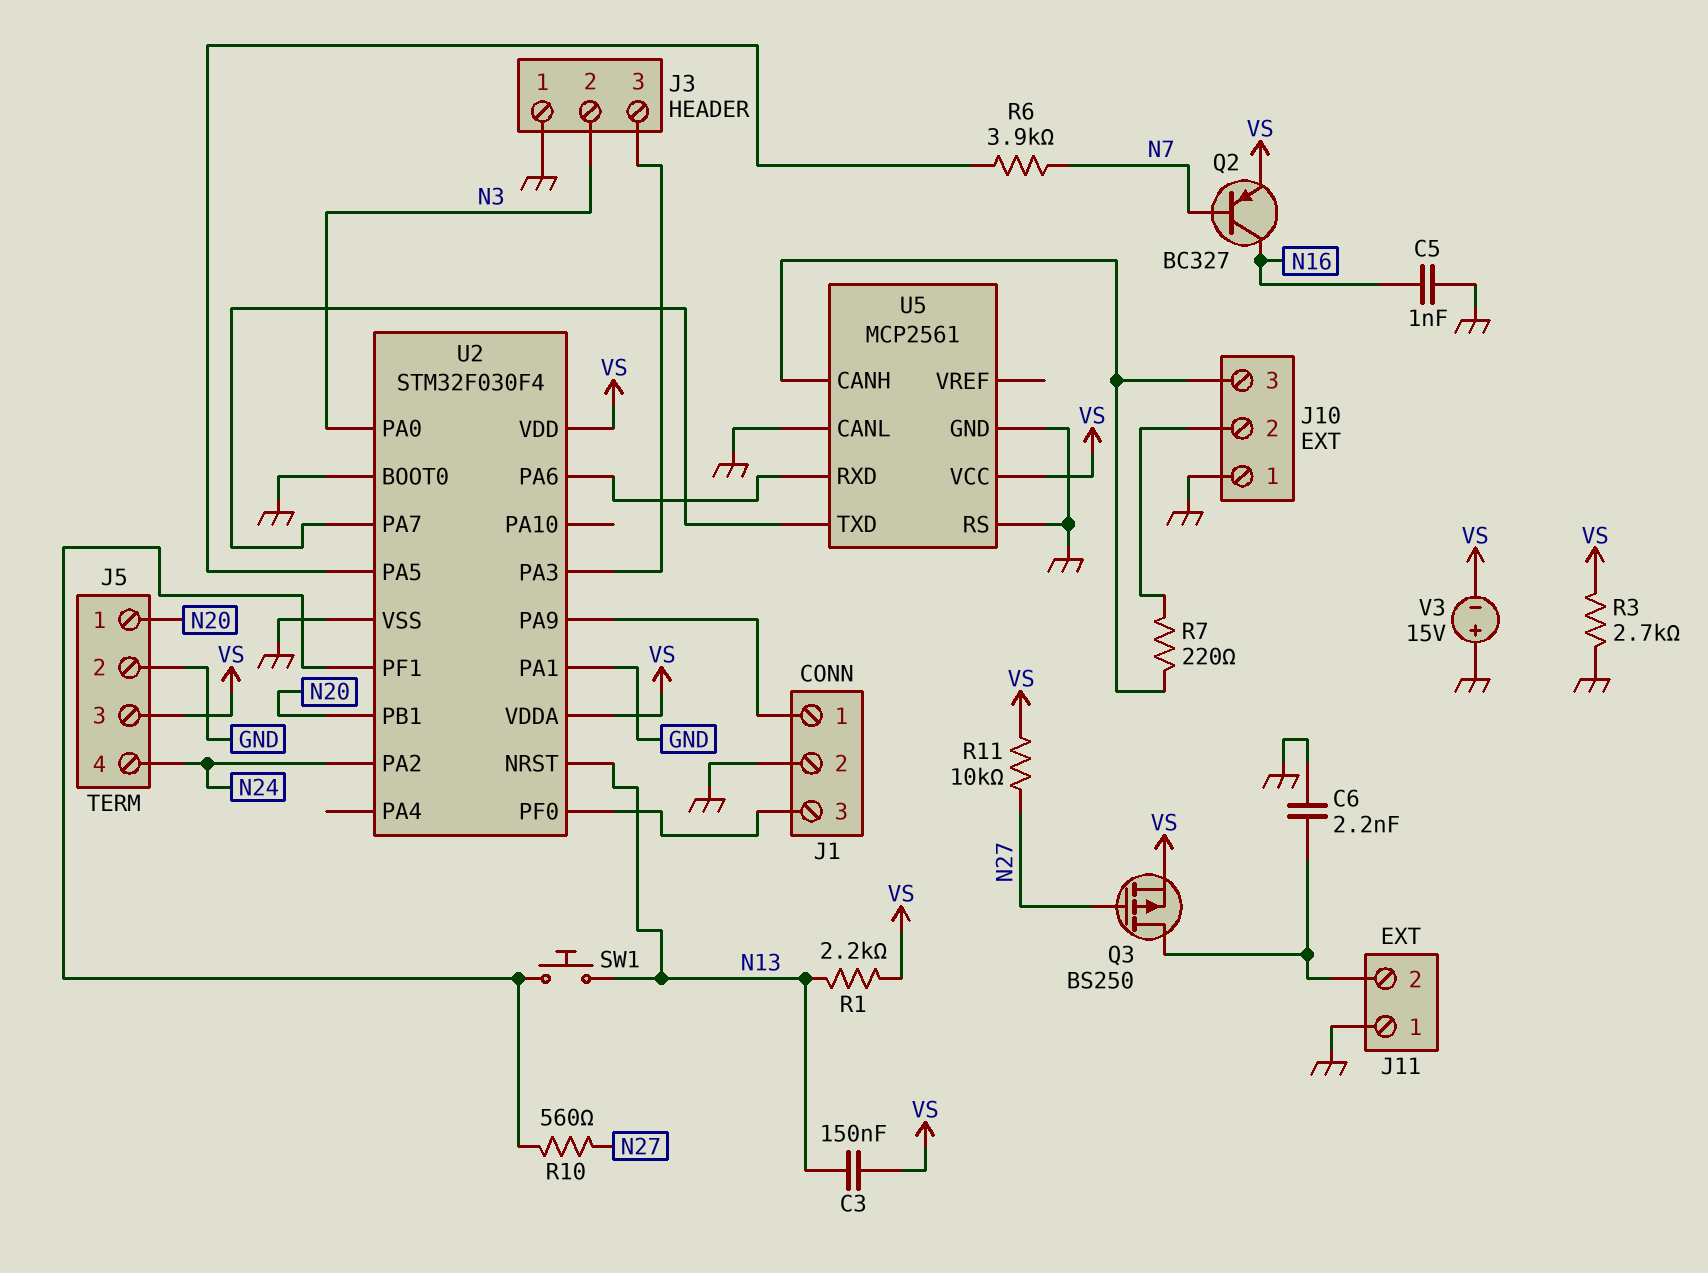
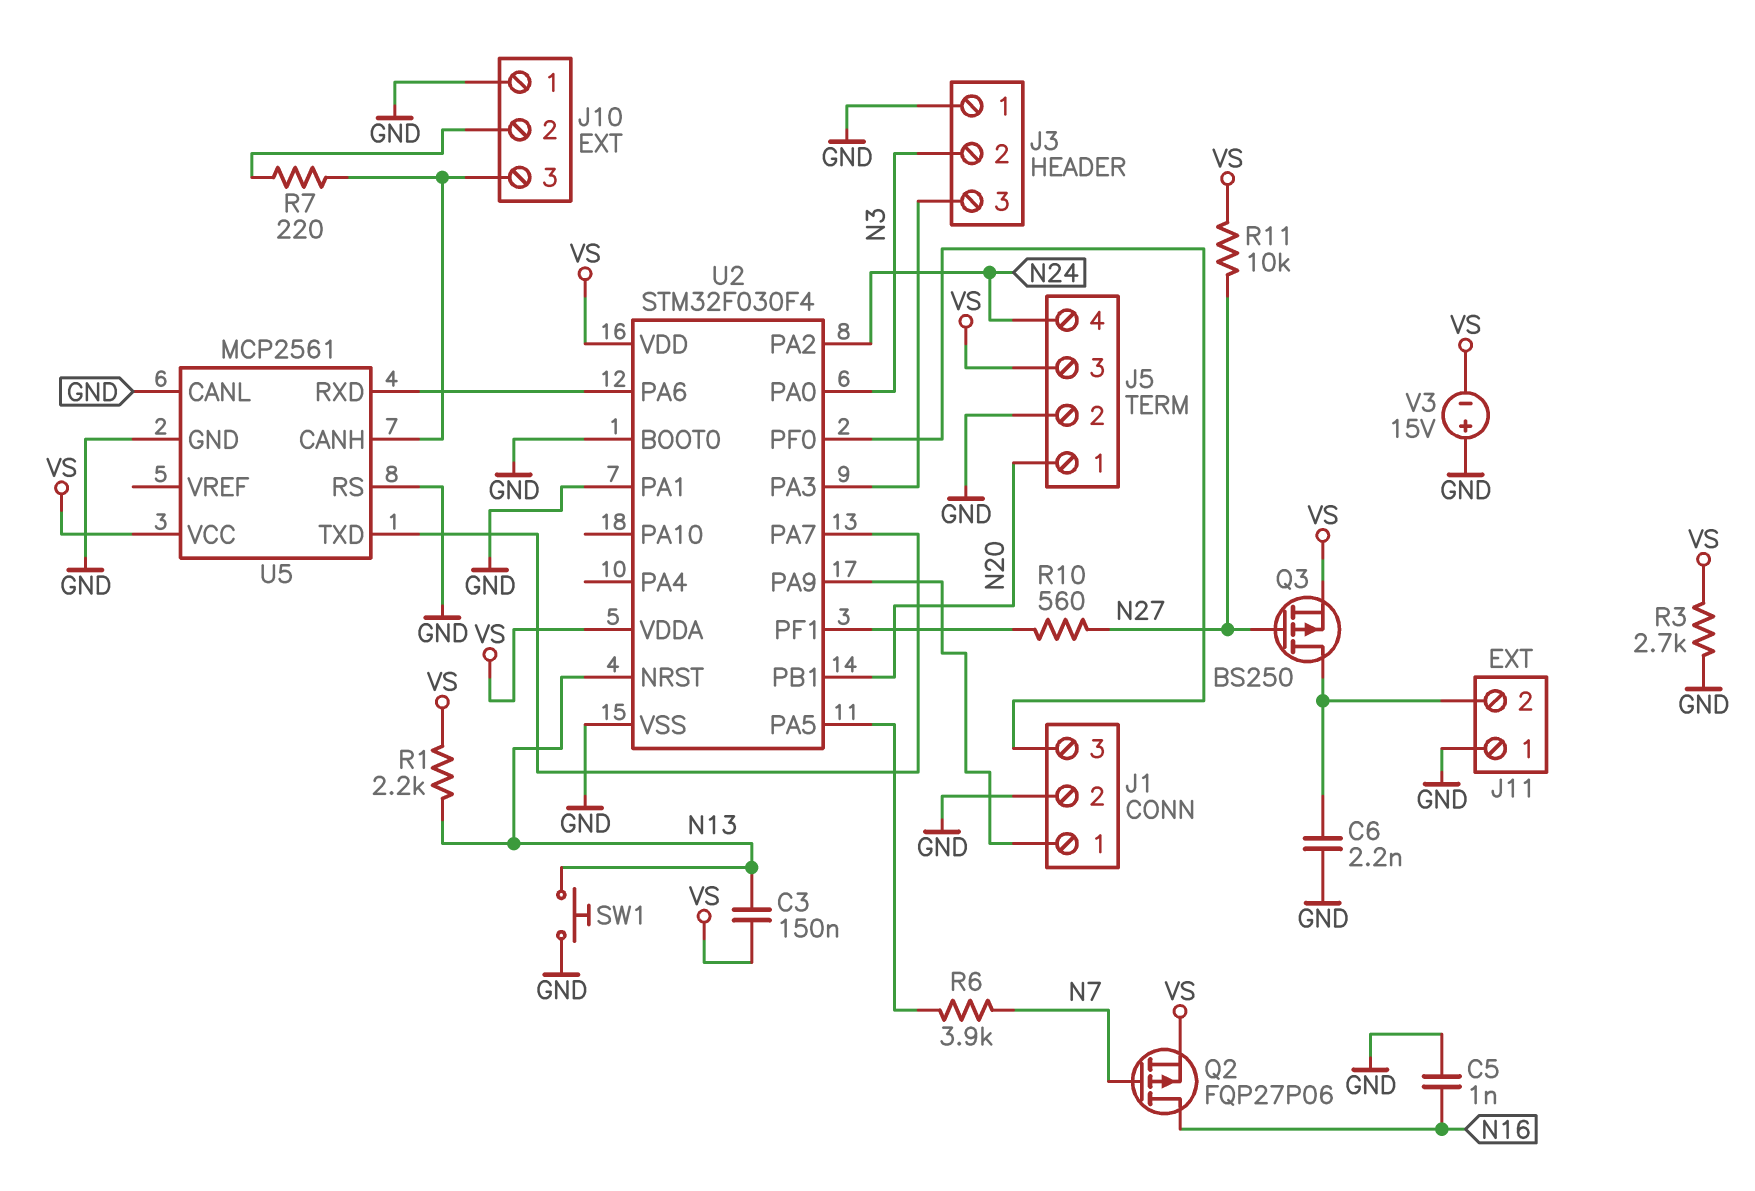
Q2: PNP BC327 (B N7, C N16, E VS) -> PMOS FQP27P06 (G N7, D N16, S VS)
SW1: button (N13, U2/PF1) -> button (GND, N13)

